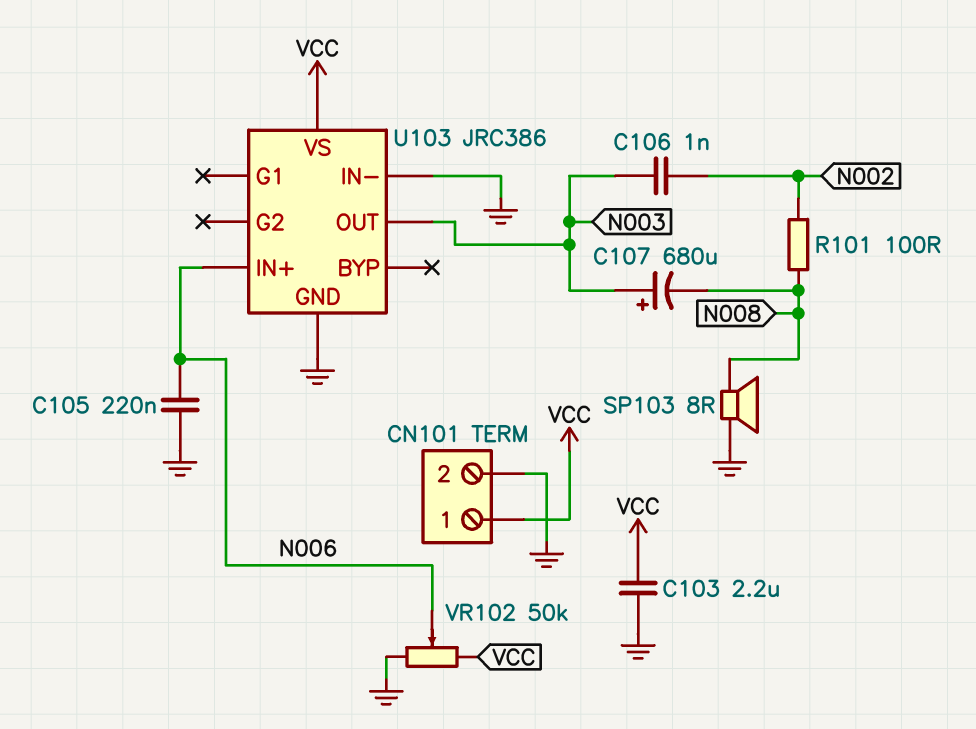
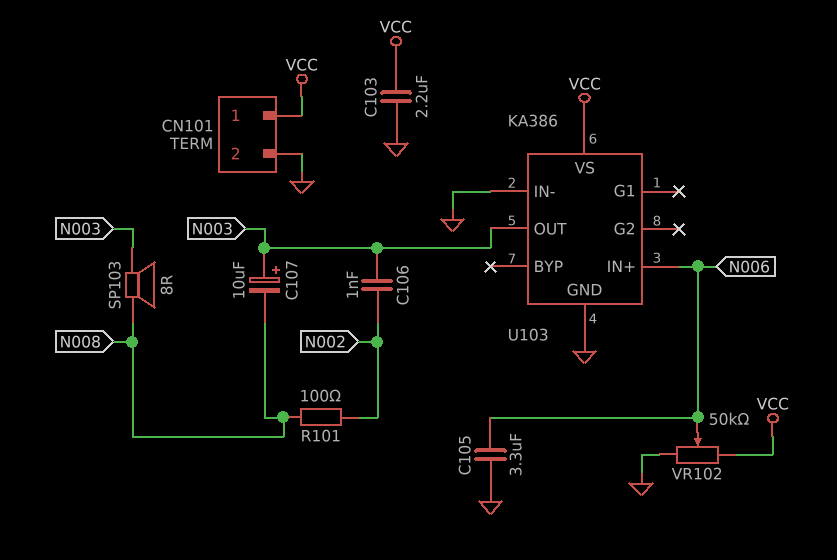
C105: 220nF (GND, N006) -> 3.3uF (GND, N006)
C107: 680uF (plus N003, minus N008) -> 10uF (plus N003, minus N008)
SP103: speaker 8R (GND, N008) -> speaker 8R (N003, N008)
U103: JRC386 -> KA386

